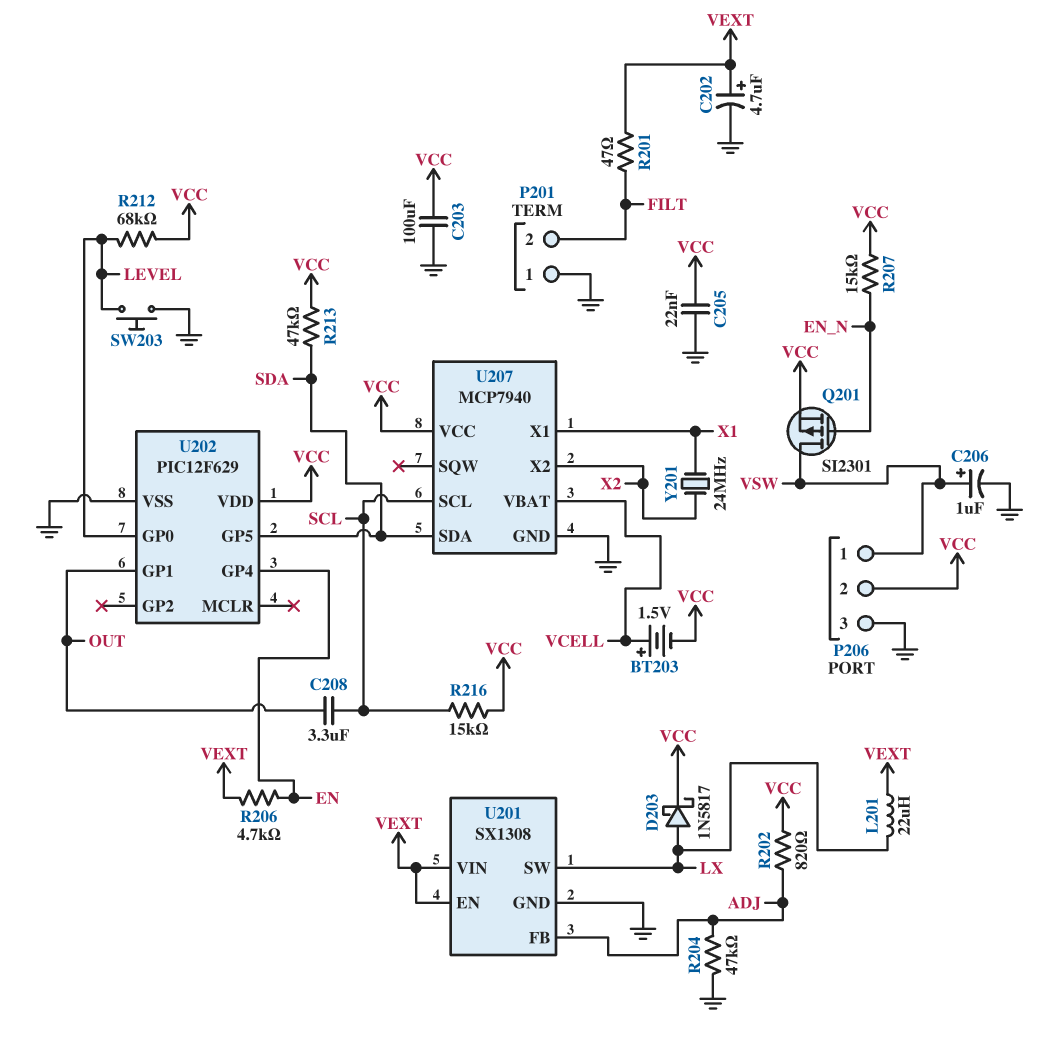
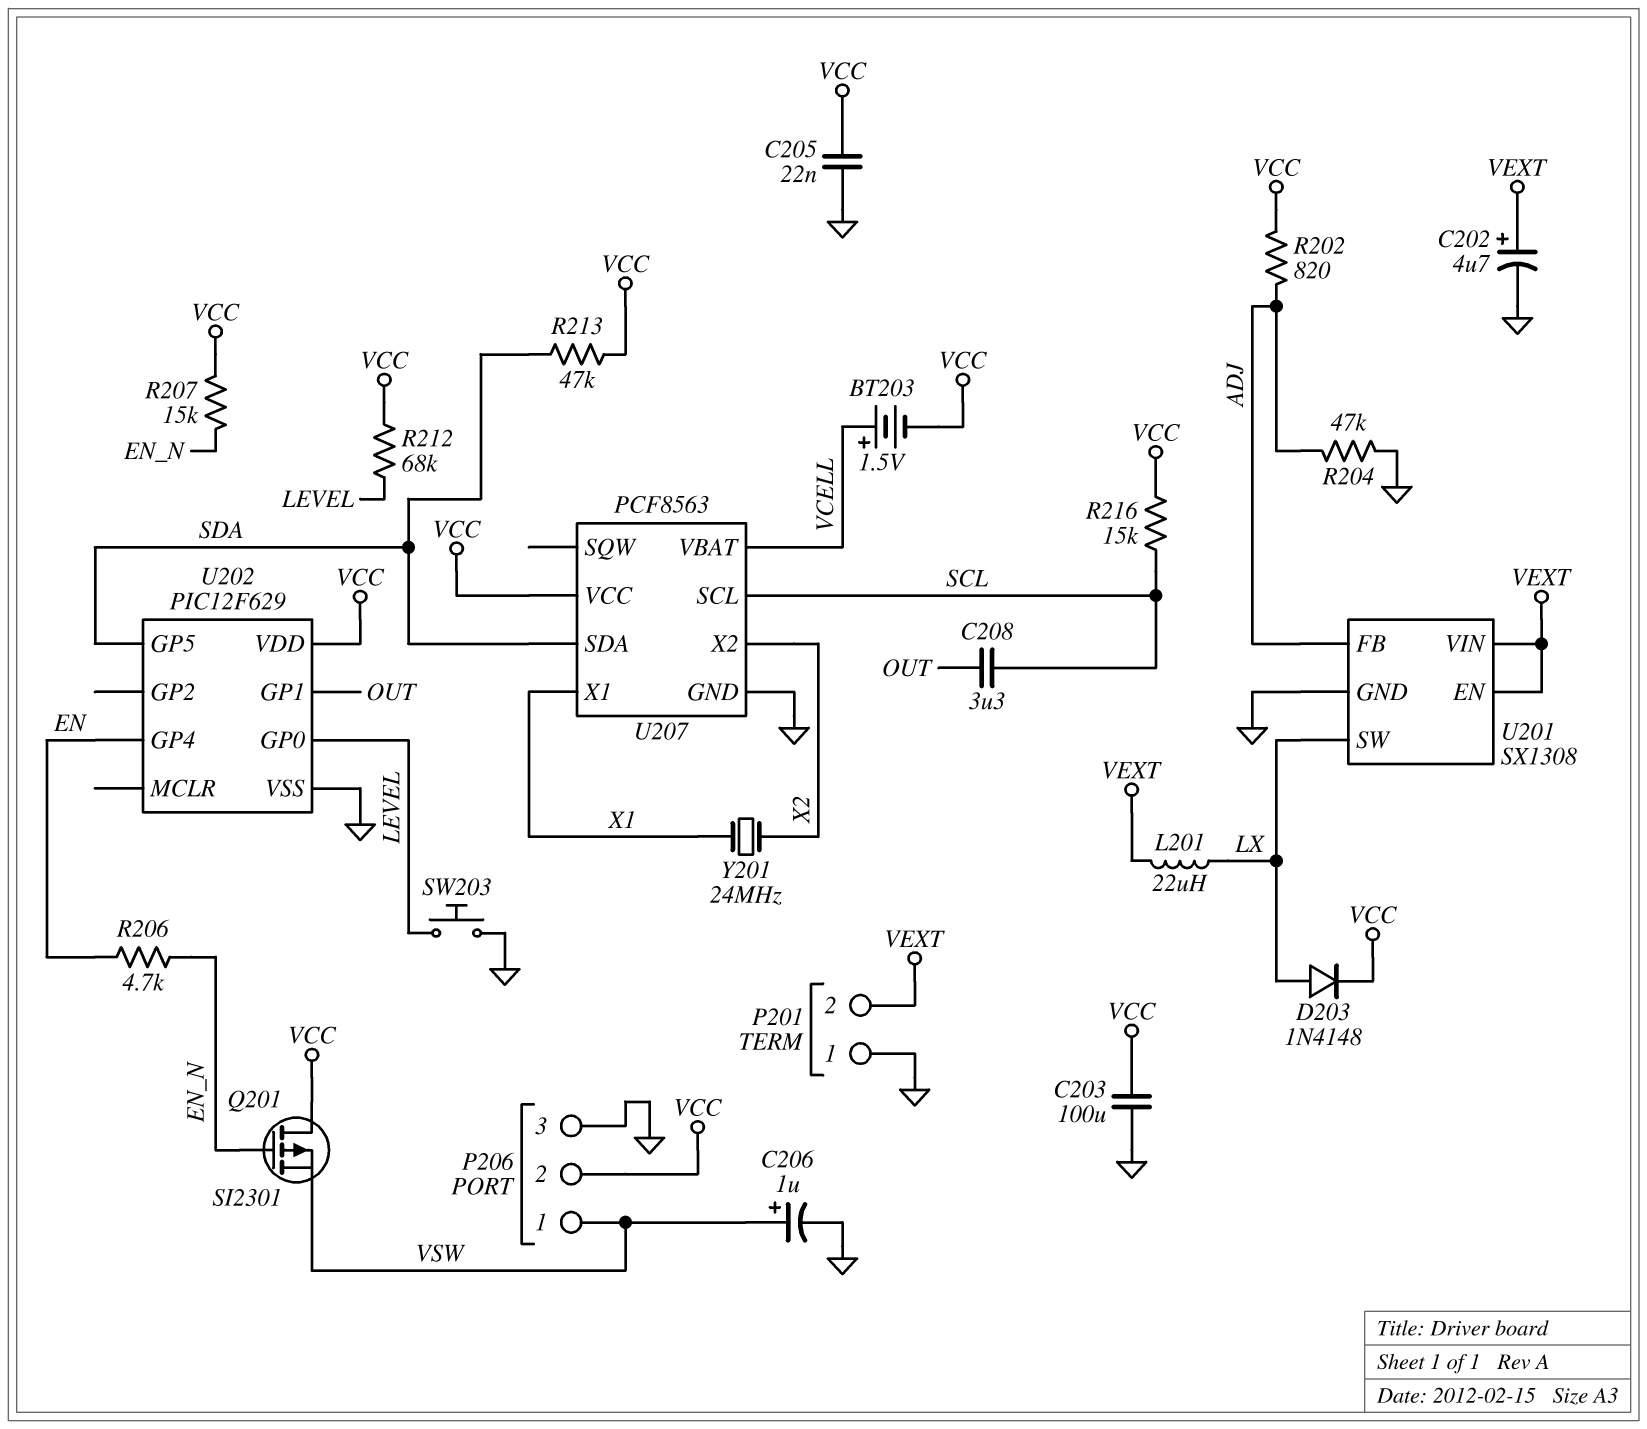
D203: schottky 1N5817 (A LX, K VCC) -> diode 1N4148 (A LX, K VCC)
P201 pin 2: FILT -> VEXT
Q201: PMOS SI2301 (G EN_N, D VSW, S VCC) -> PMOS SI2301 (G EN_N, D VCC, S VSW)
R201: 47 (FILT, VEXT) -> none
R206: 4.7k (EN, VEXT) -> 4.7k (EN, EN_N)
U207: MCP7940 -> PCF8563

